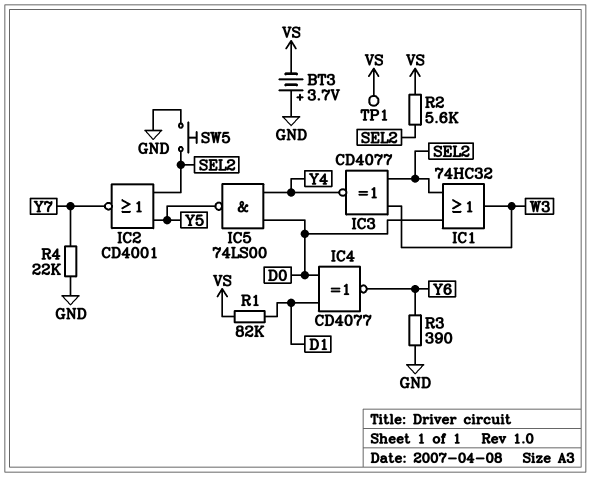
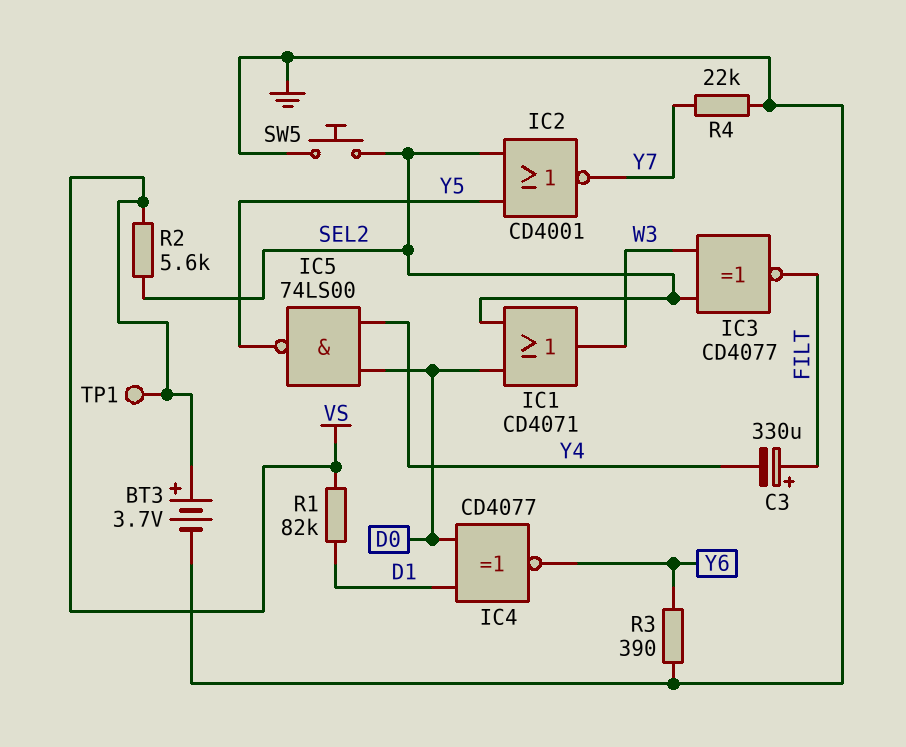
BT3: 3.7V (plus GND, minus VS) -> 3.7V (plus VS, minus GND)
C3: none -> 330uF (plus FILT, minus Y4)
IC1: OR 74HC32 (in D0, in SEL2, out W3) -> OR CD4071 (in D0, in SEL2, out W3)
IC3: XNOR CD4077 (in SEL2, in W3, out Y4) -> XNOR CD4077 (in SEL2, in W3, out FILT)

